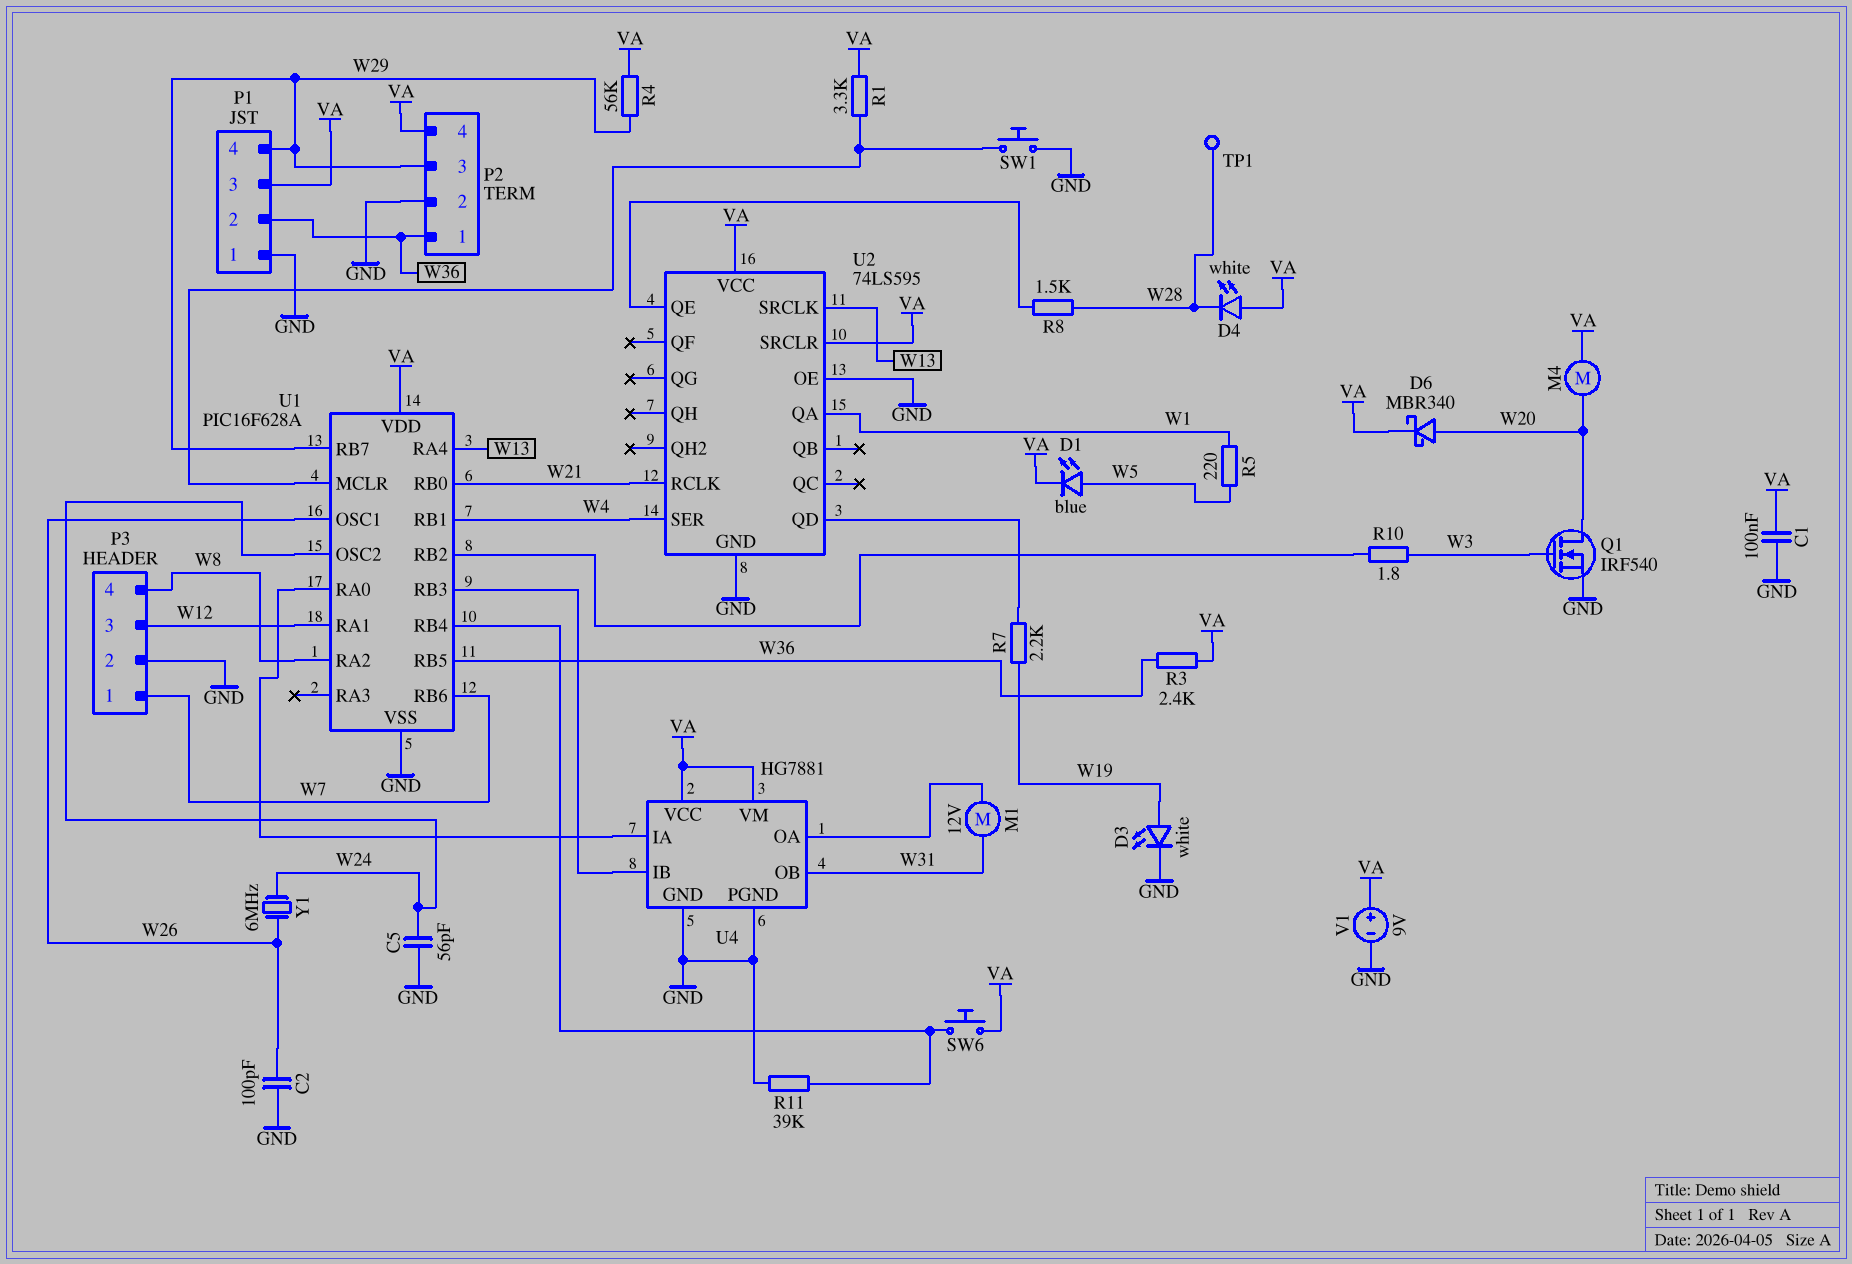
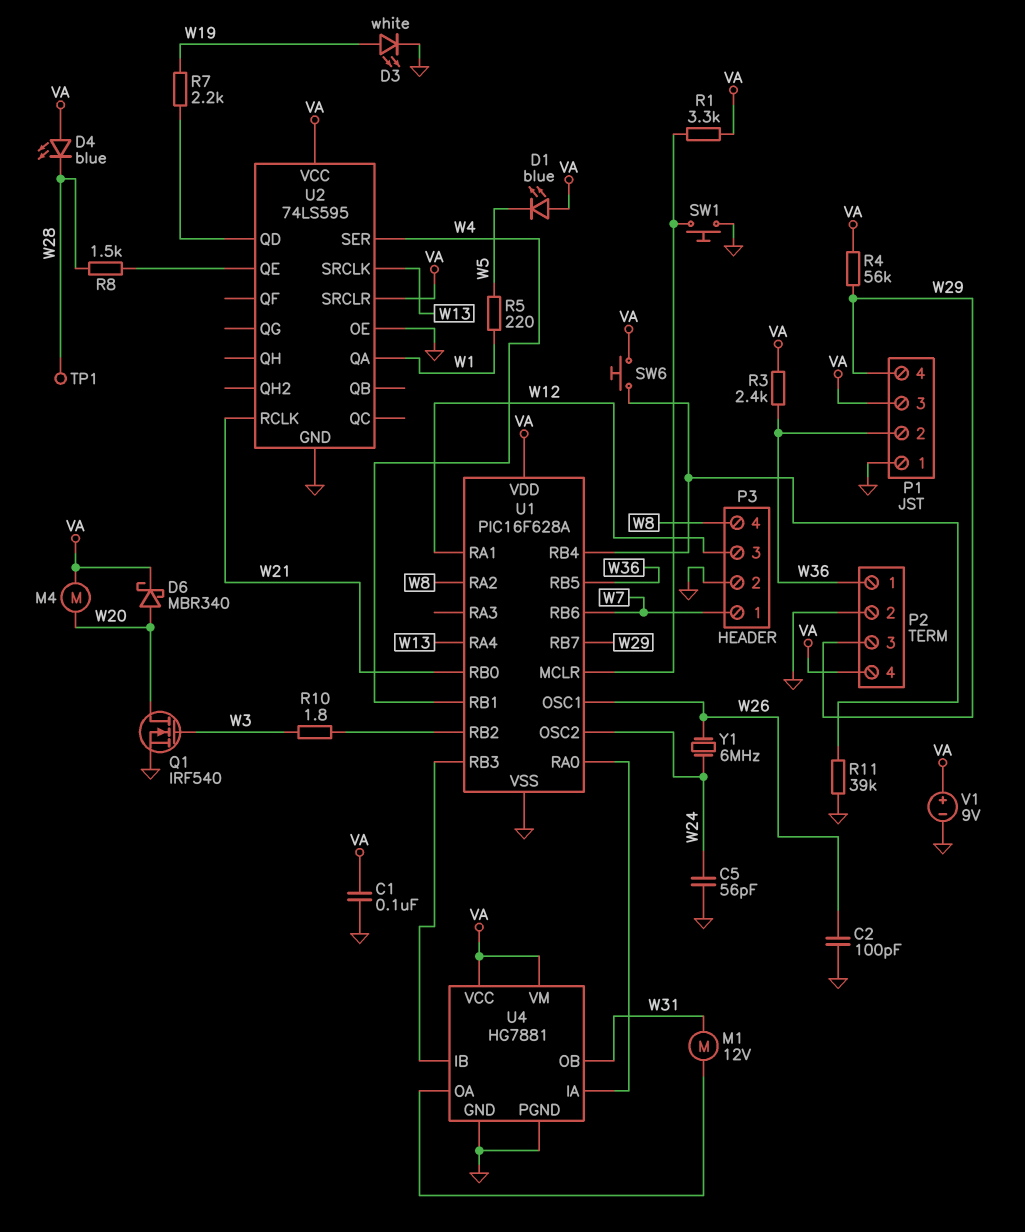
D1: LED blue (A W5, K VA) -> LED blue (A VA, K W5)
D4: LED white (A VA, K W28) -> LED blue (A VA, K W28)

